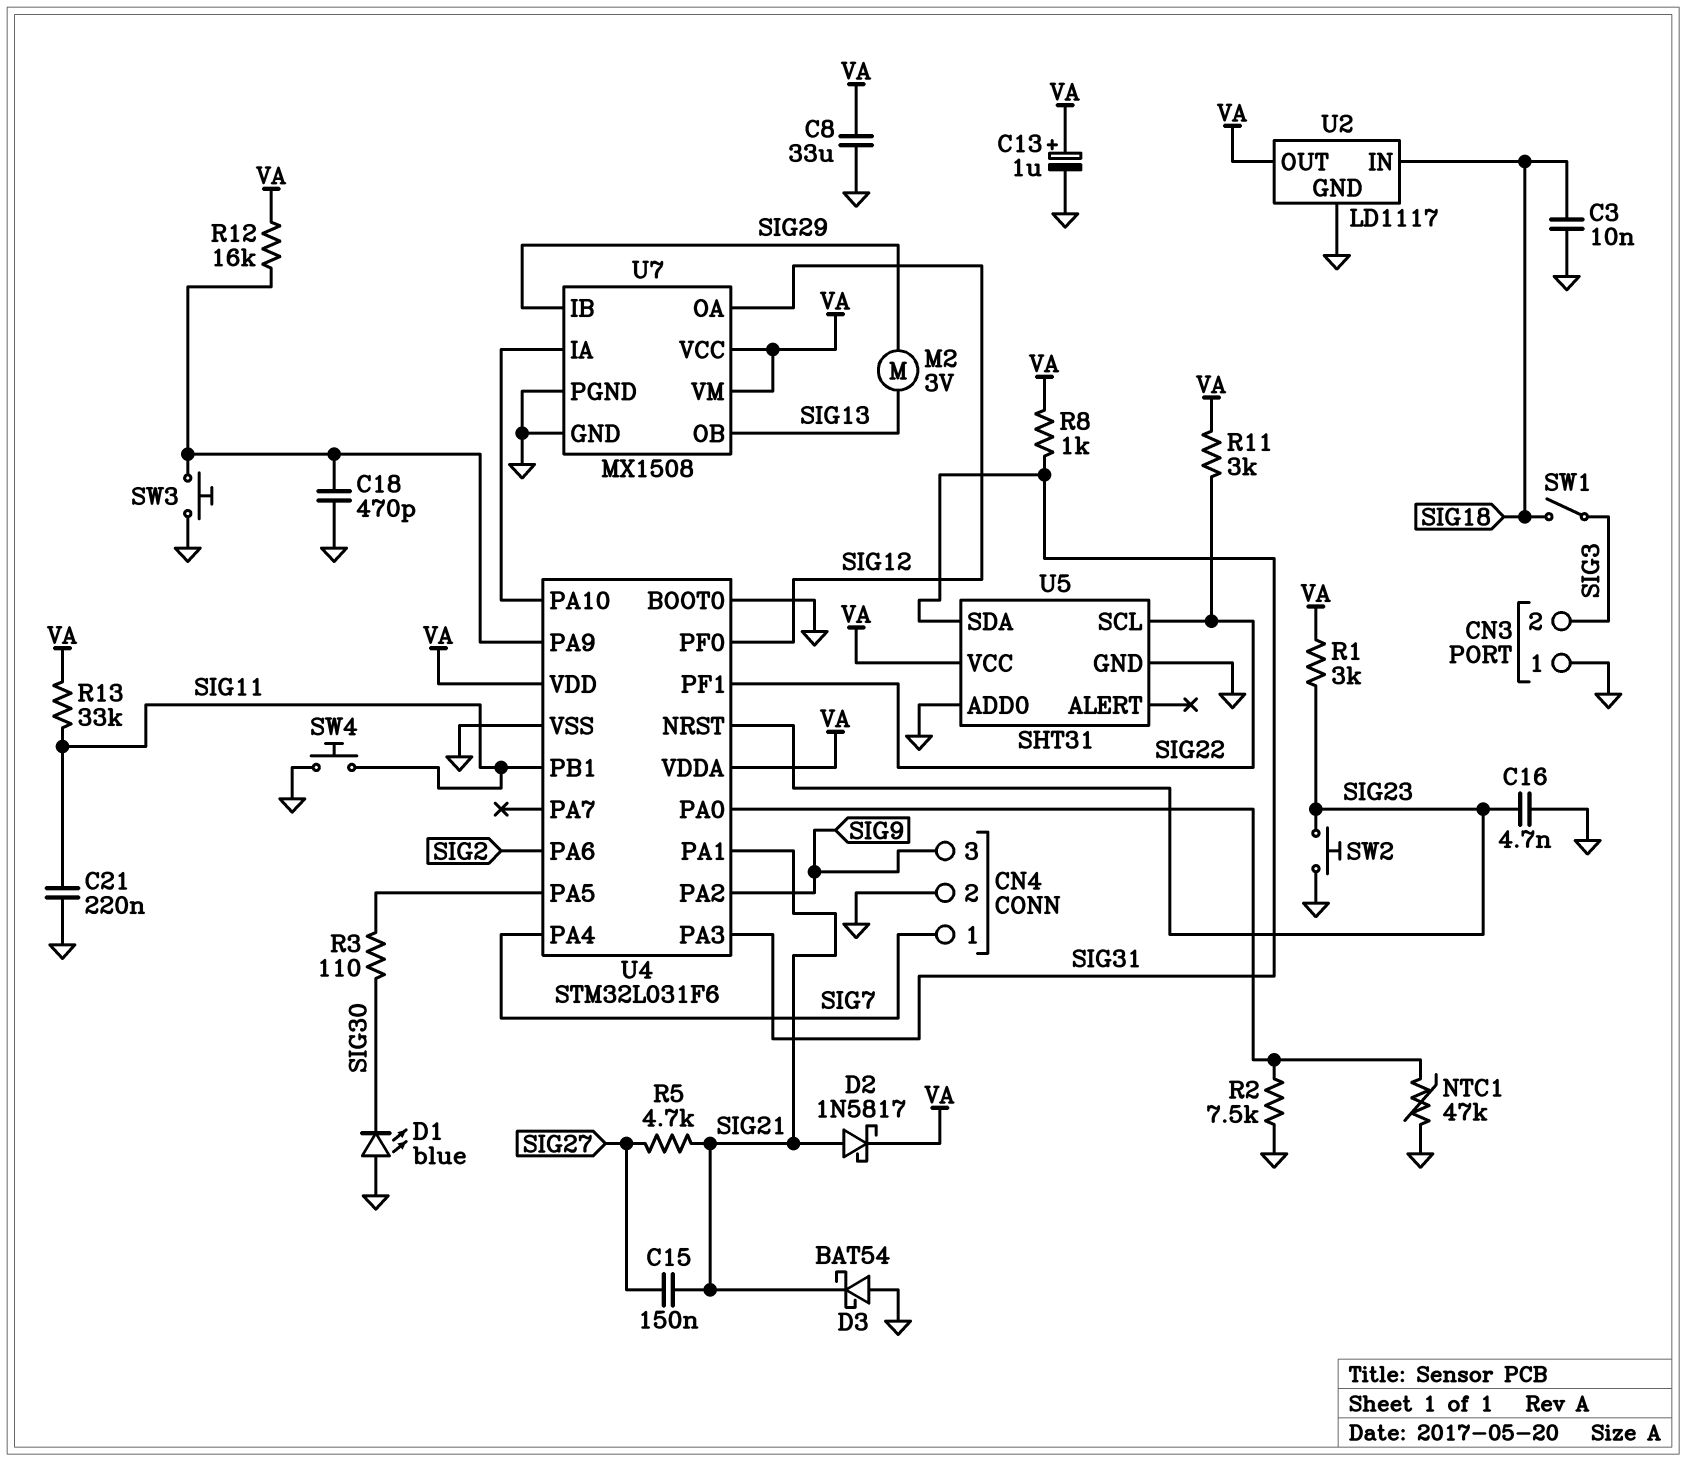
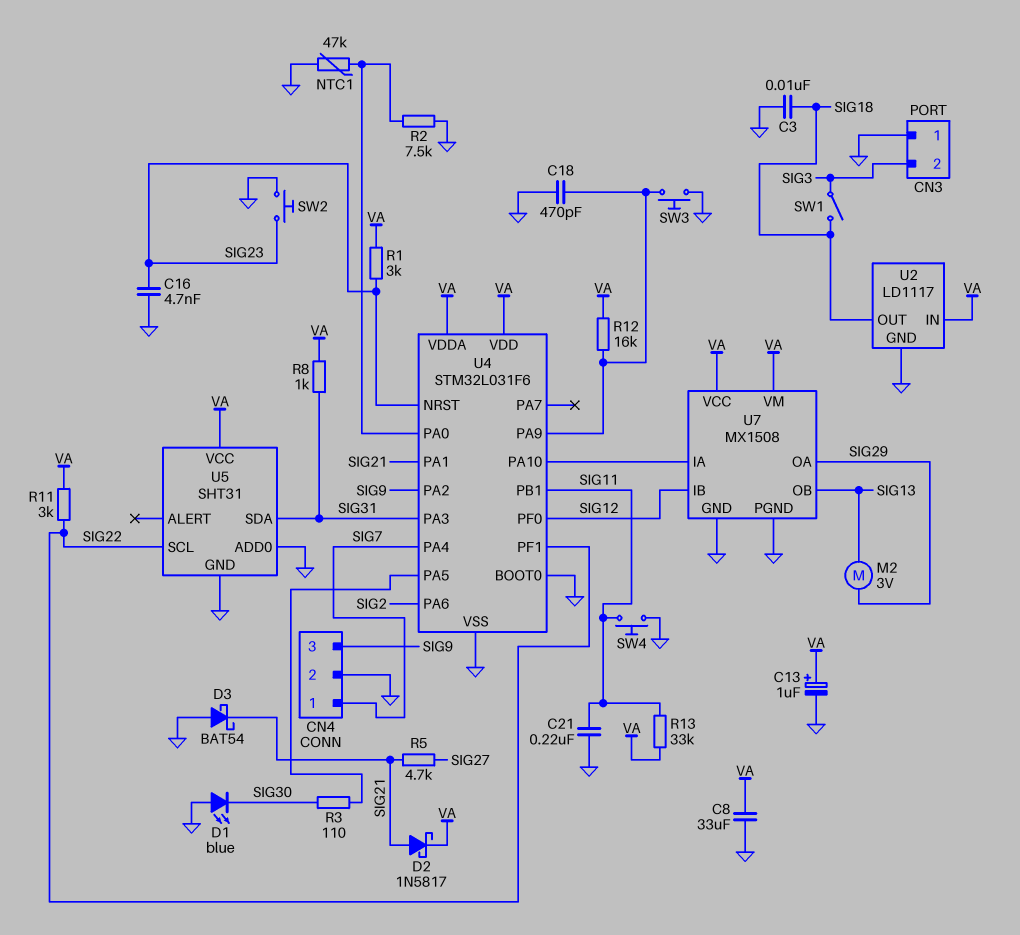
C15: 150nF (SIG21, SIG27) -> none
U2 pin IN: SIG18 -> VA
U2 pin OUT: VA -> SIG18
U7 pin IB: SIG29 -> SIG12
U7 pin OA: SIG12 -> SIG29

